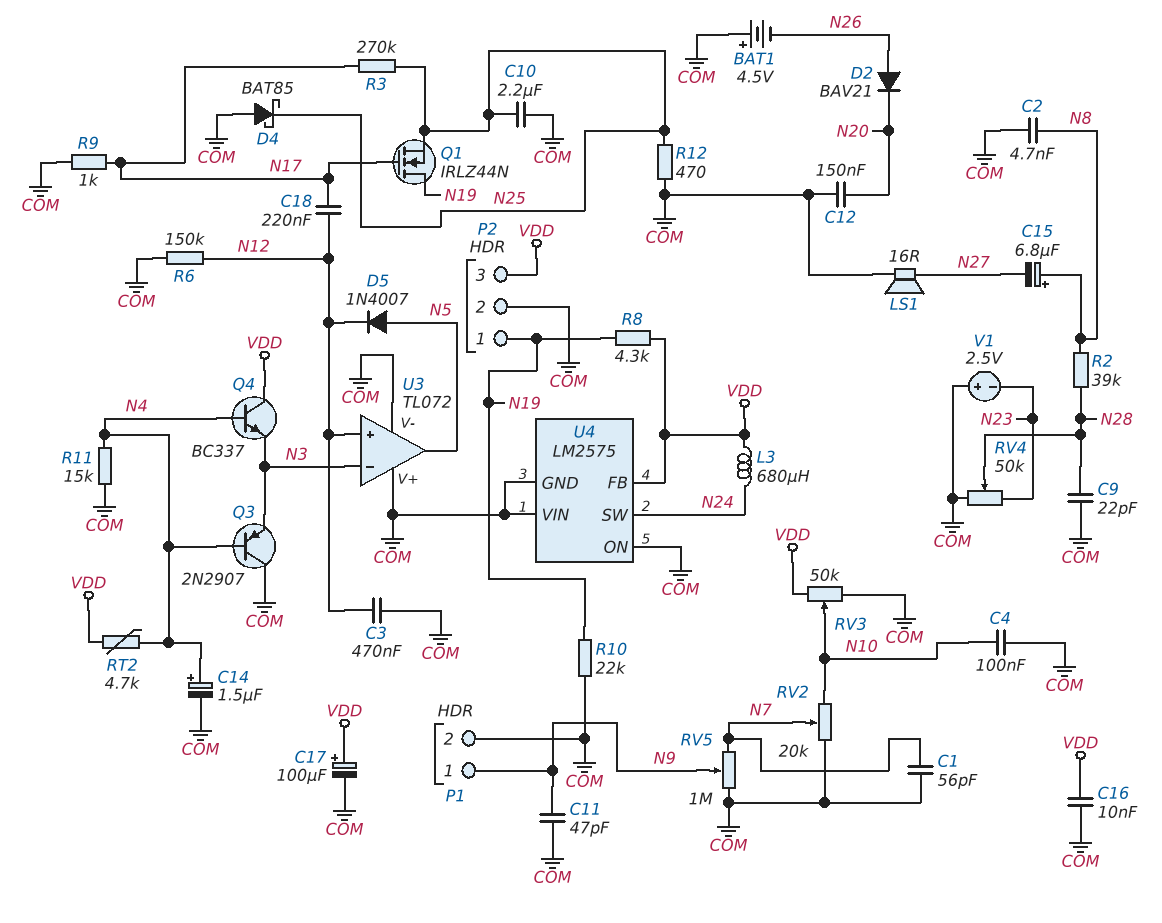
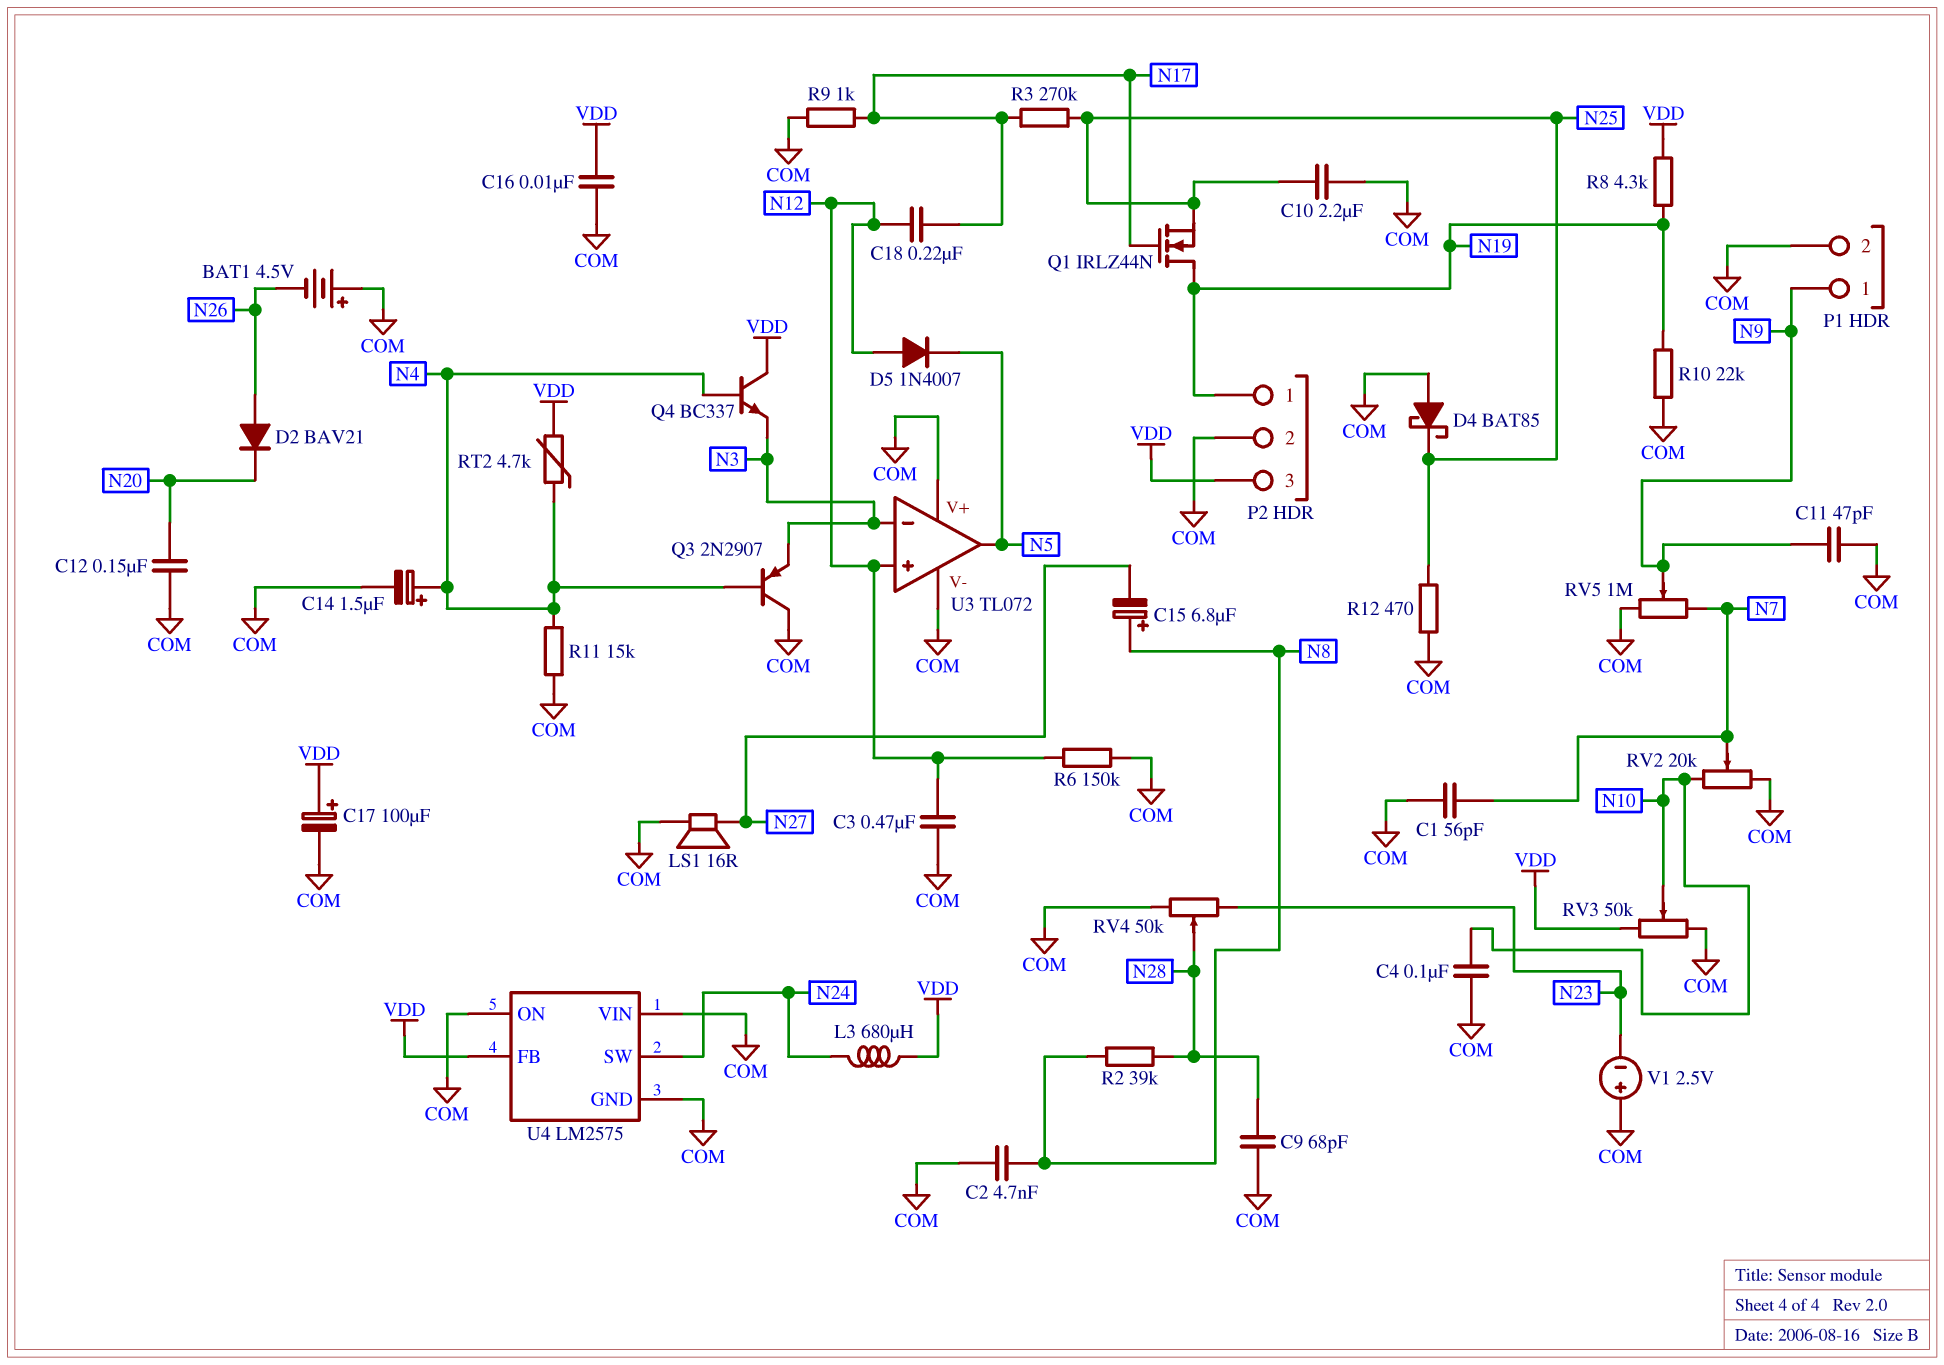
C9: 22pF (COM, N28) -> 68pF (COM, N28)
D5: diode 1N4007 (A N5, K N12) -> diode 1N4007 (A N12, K N5)

